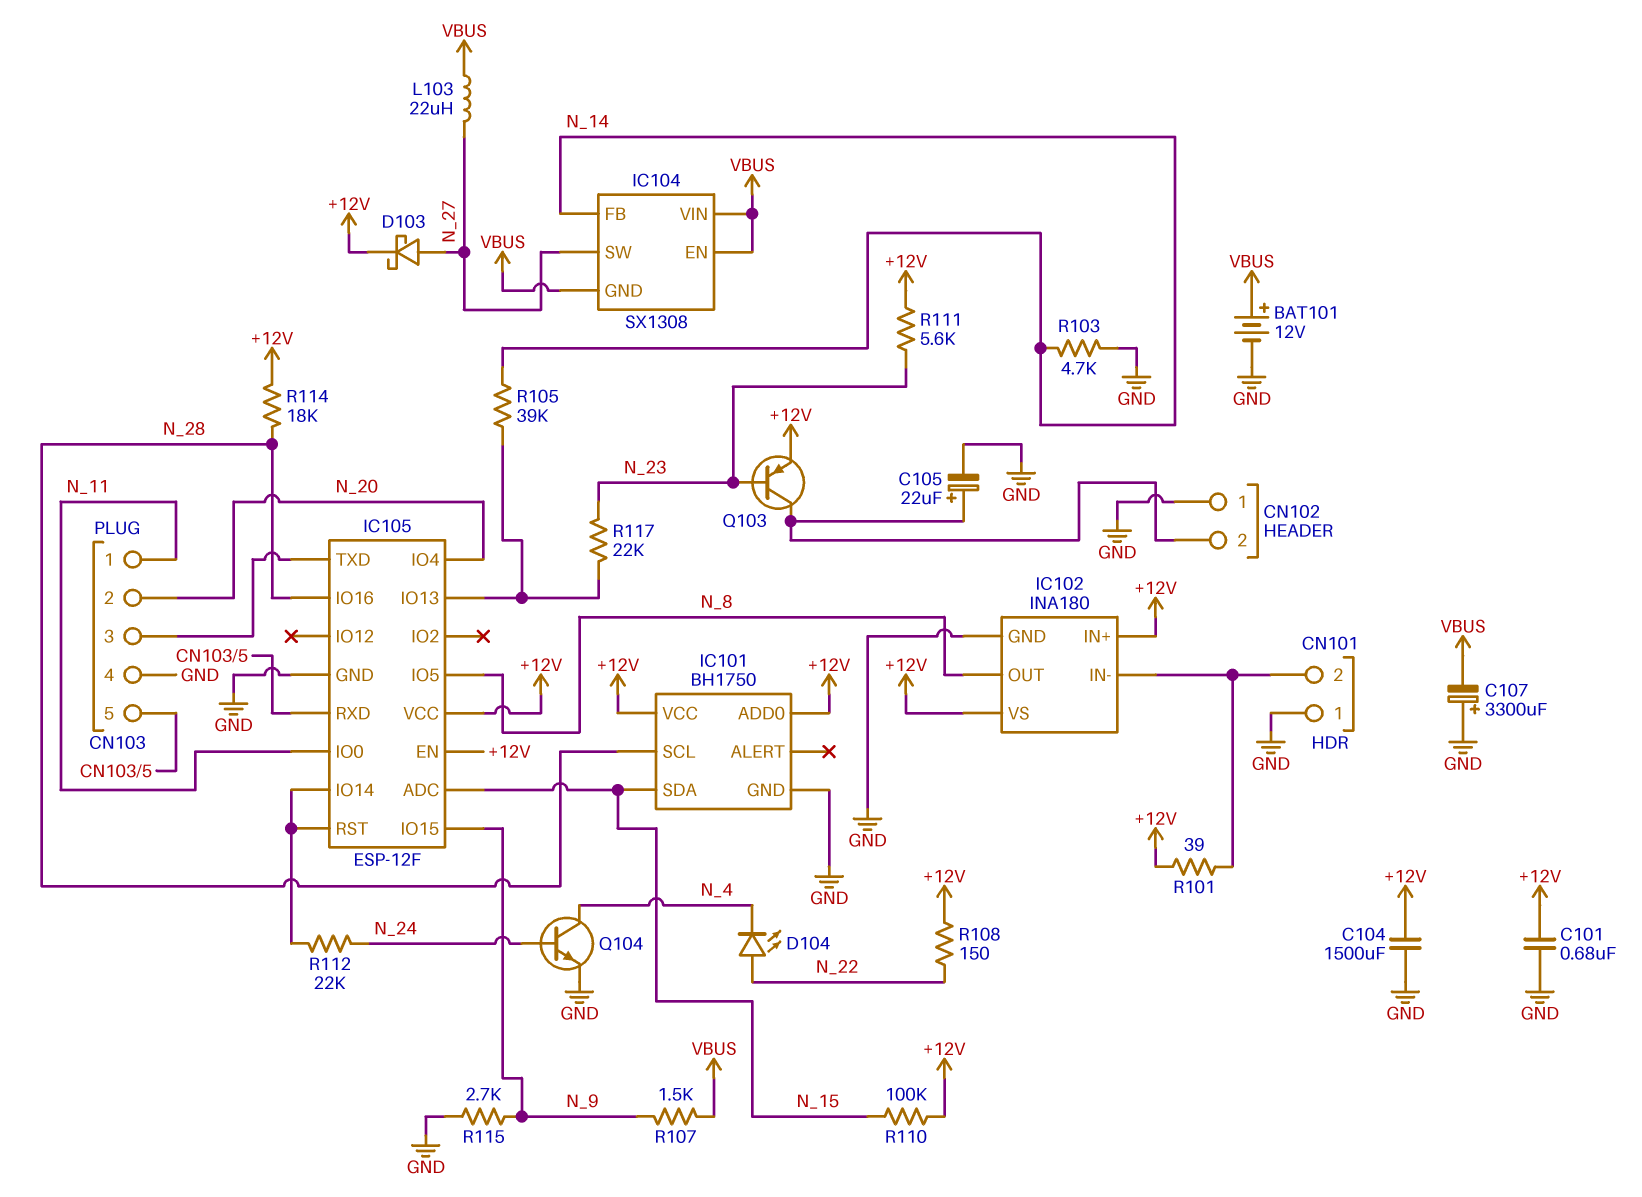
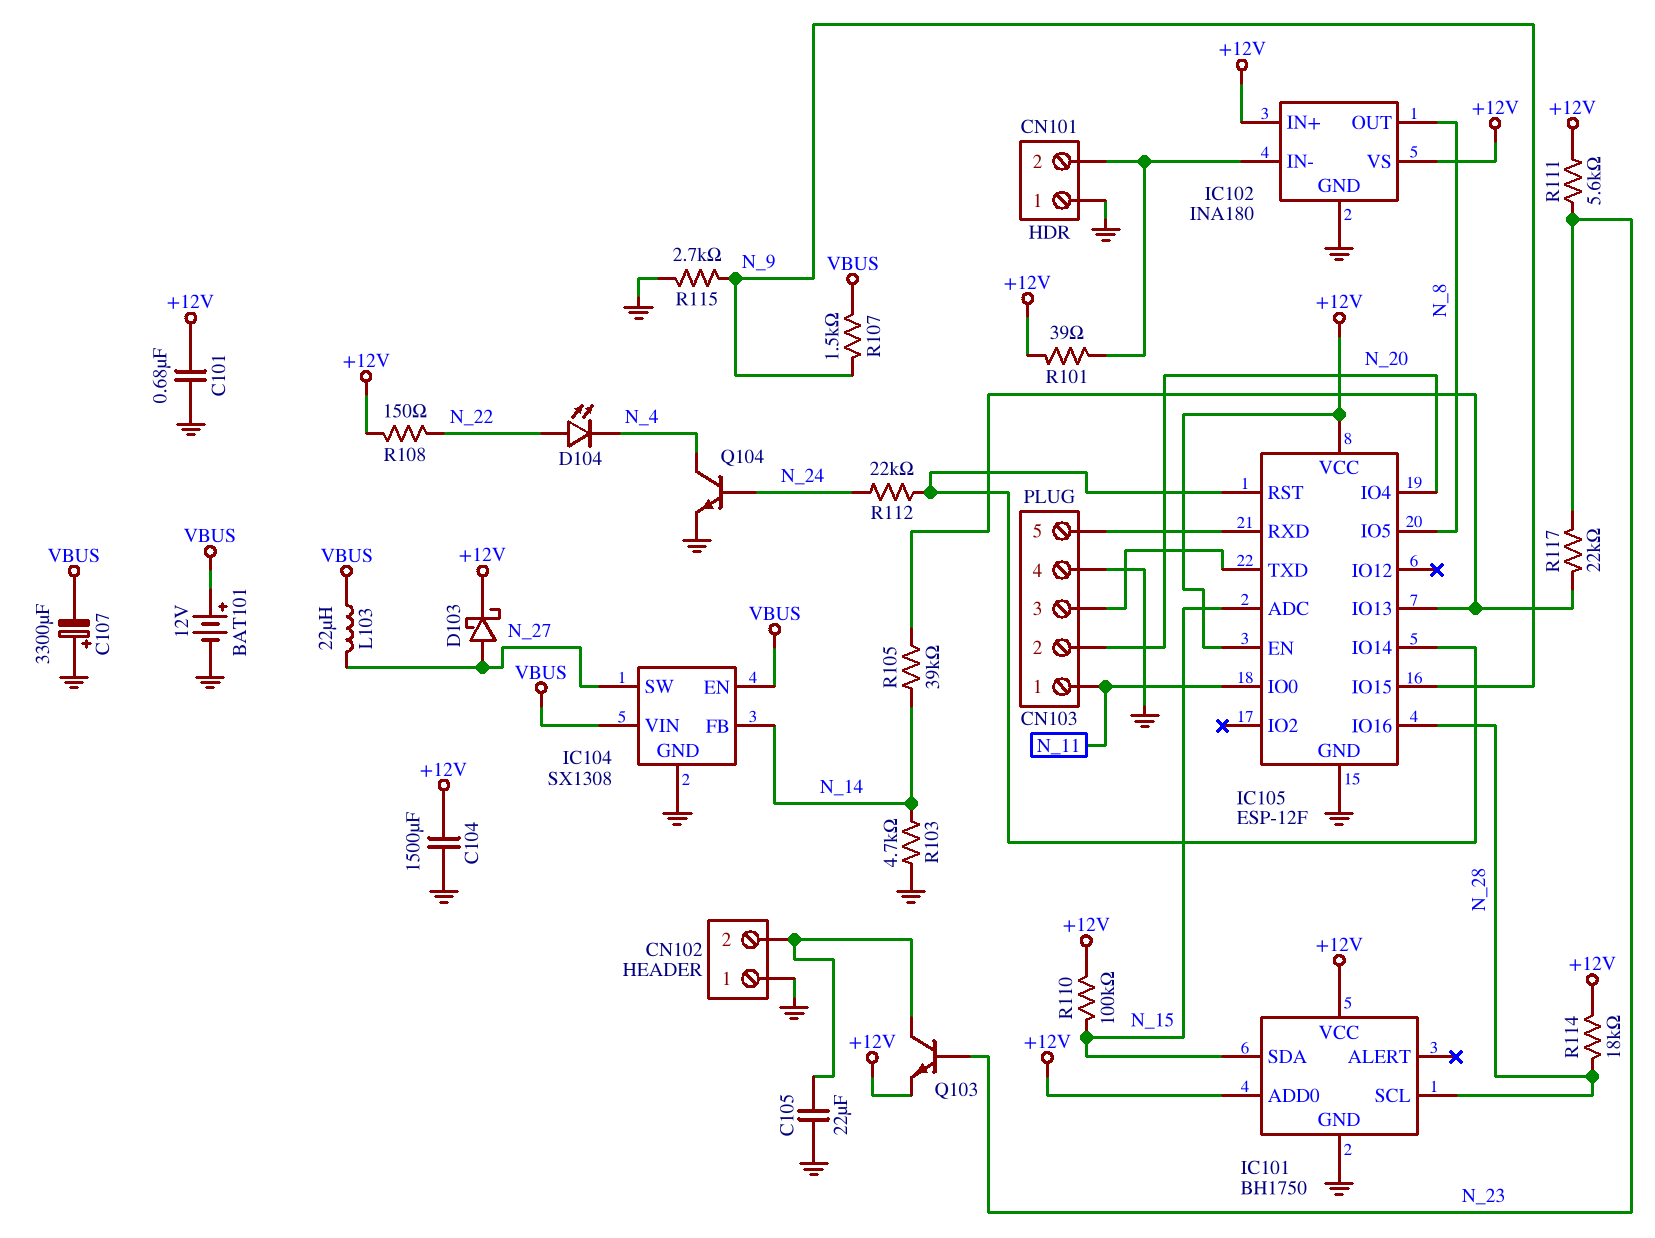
C105: 22uF (plus CN102/2, minus GND) -> 22uF (CN102/2, GND)
IC104 pin GND: VBUS -> GND
Q103: PNP (B N_23, C CN102/2, E +12V) -> NPN (B N_23, C CN102/2, E +12V)

